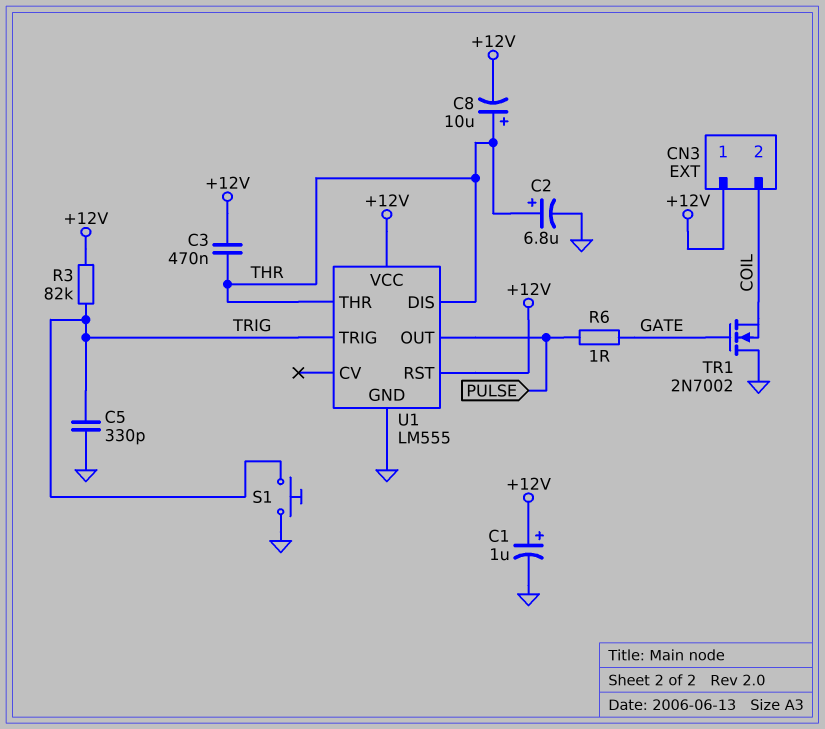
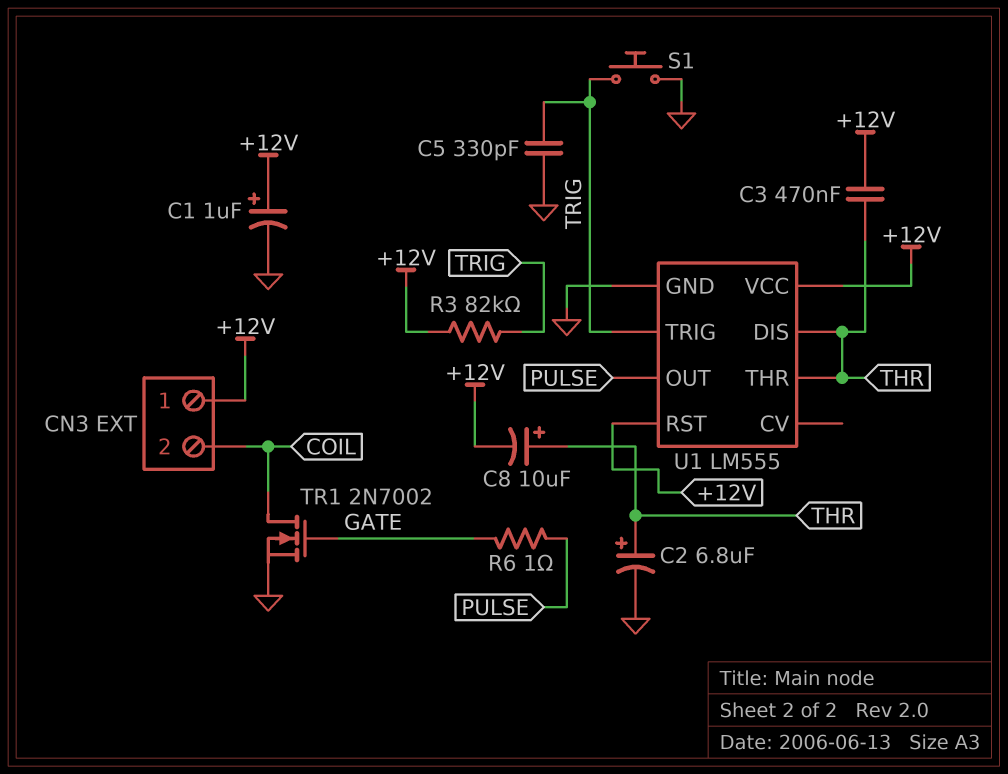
TR1: NMOS 2N7002 (G GATE, D GND, S COIL) -> NMOS 2N7002 (G GATE, D COIL, S GND)

